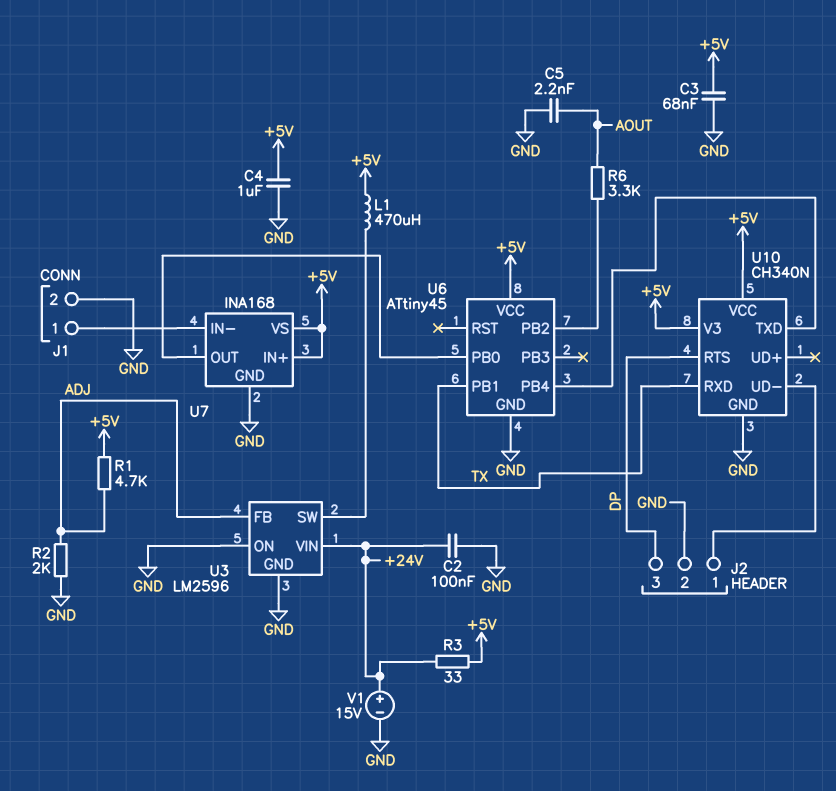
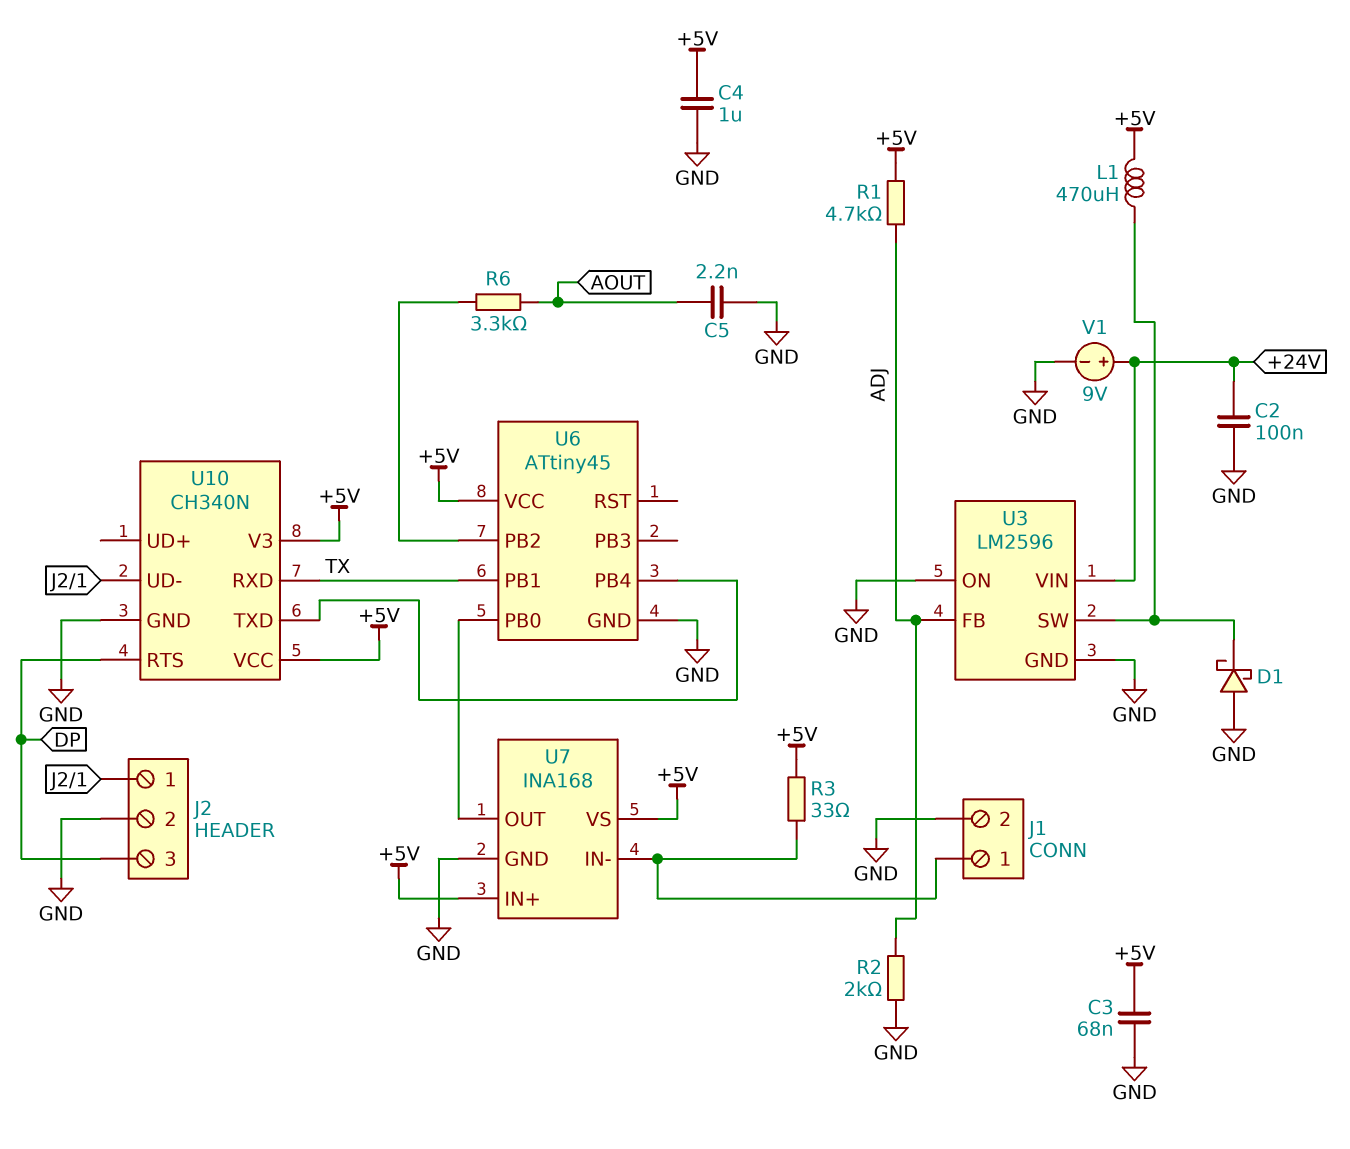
D1: none -> schottky (A GND, K U3/SW)
R3: 33 (+5V, +24V) -> 33 (+5V, J1/1)
V1: 15V (plus +24V, minus GND) -> 9V (plus +24V, minus GND)

